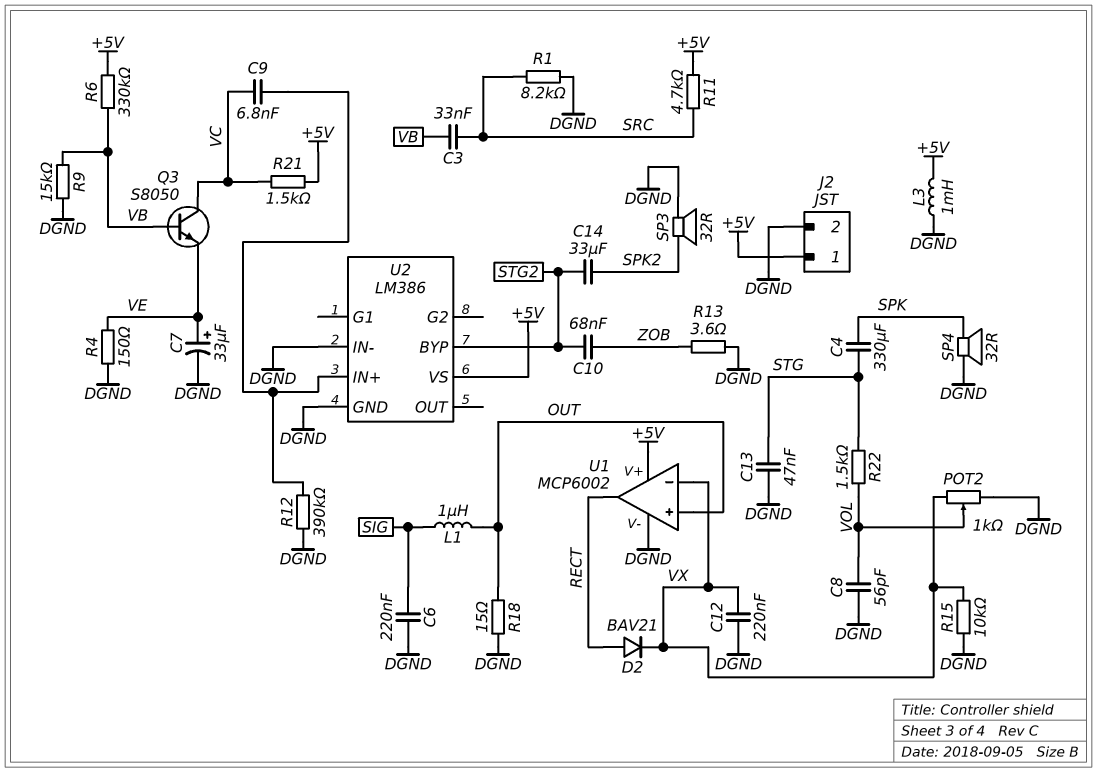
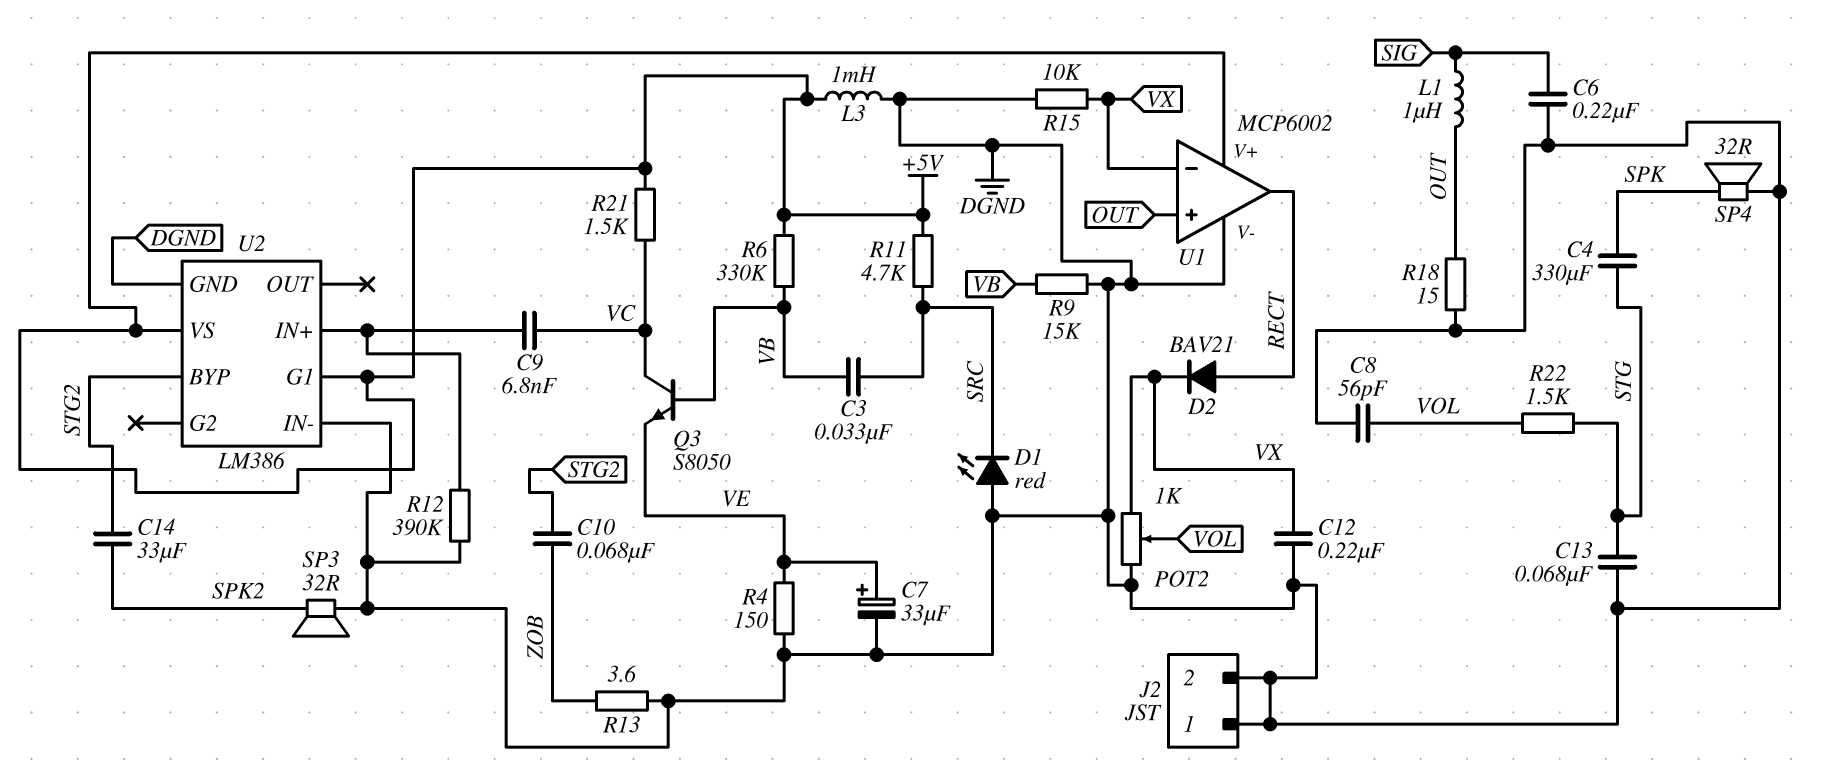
C13: 47nF (DGND, STG) -> 68nF (DGND, STG)
D1: none -> LED red (A DGND, K SRC)
J2 pin 1: +5V -> DGND
R1: 8.2k (DGND, SRC) -> none
U2 pin G1: none -> +5V

